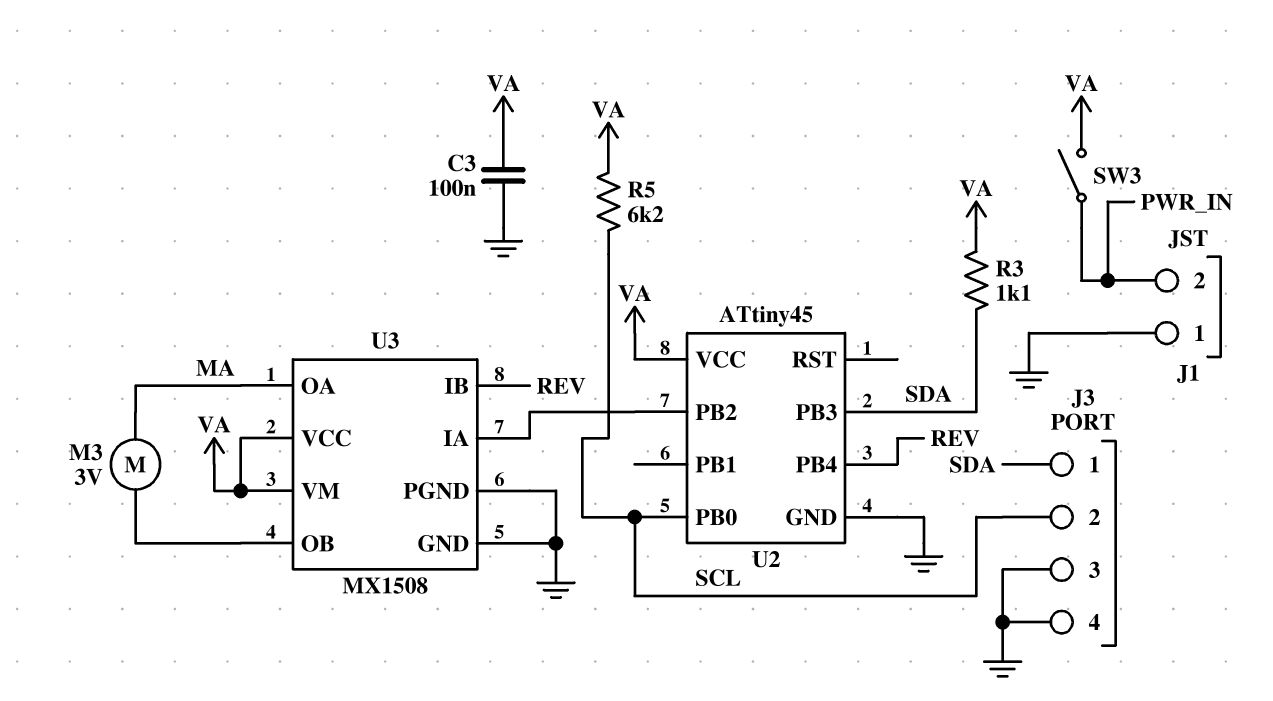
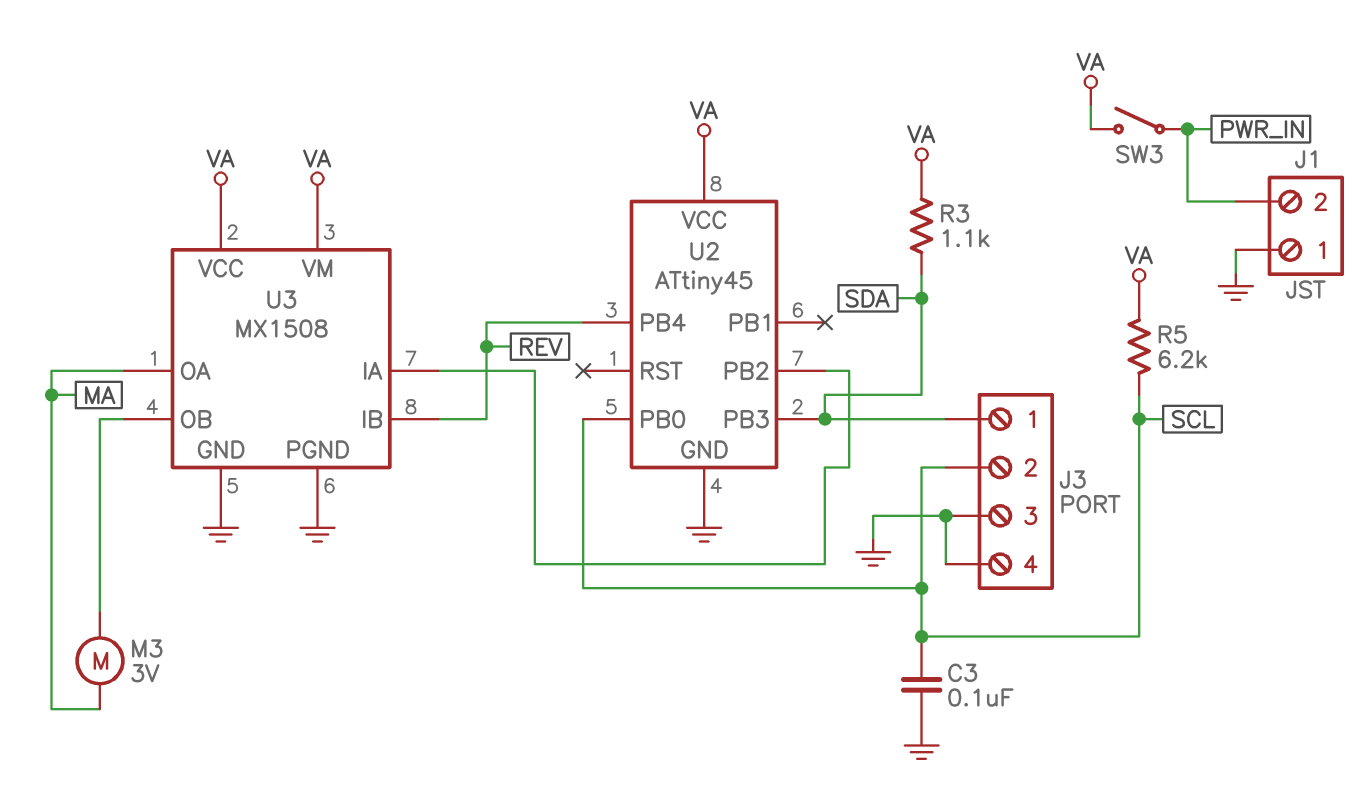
C3: 100nF (GND, VA) -> 100nF (GND, SCL)

